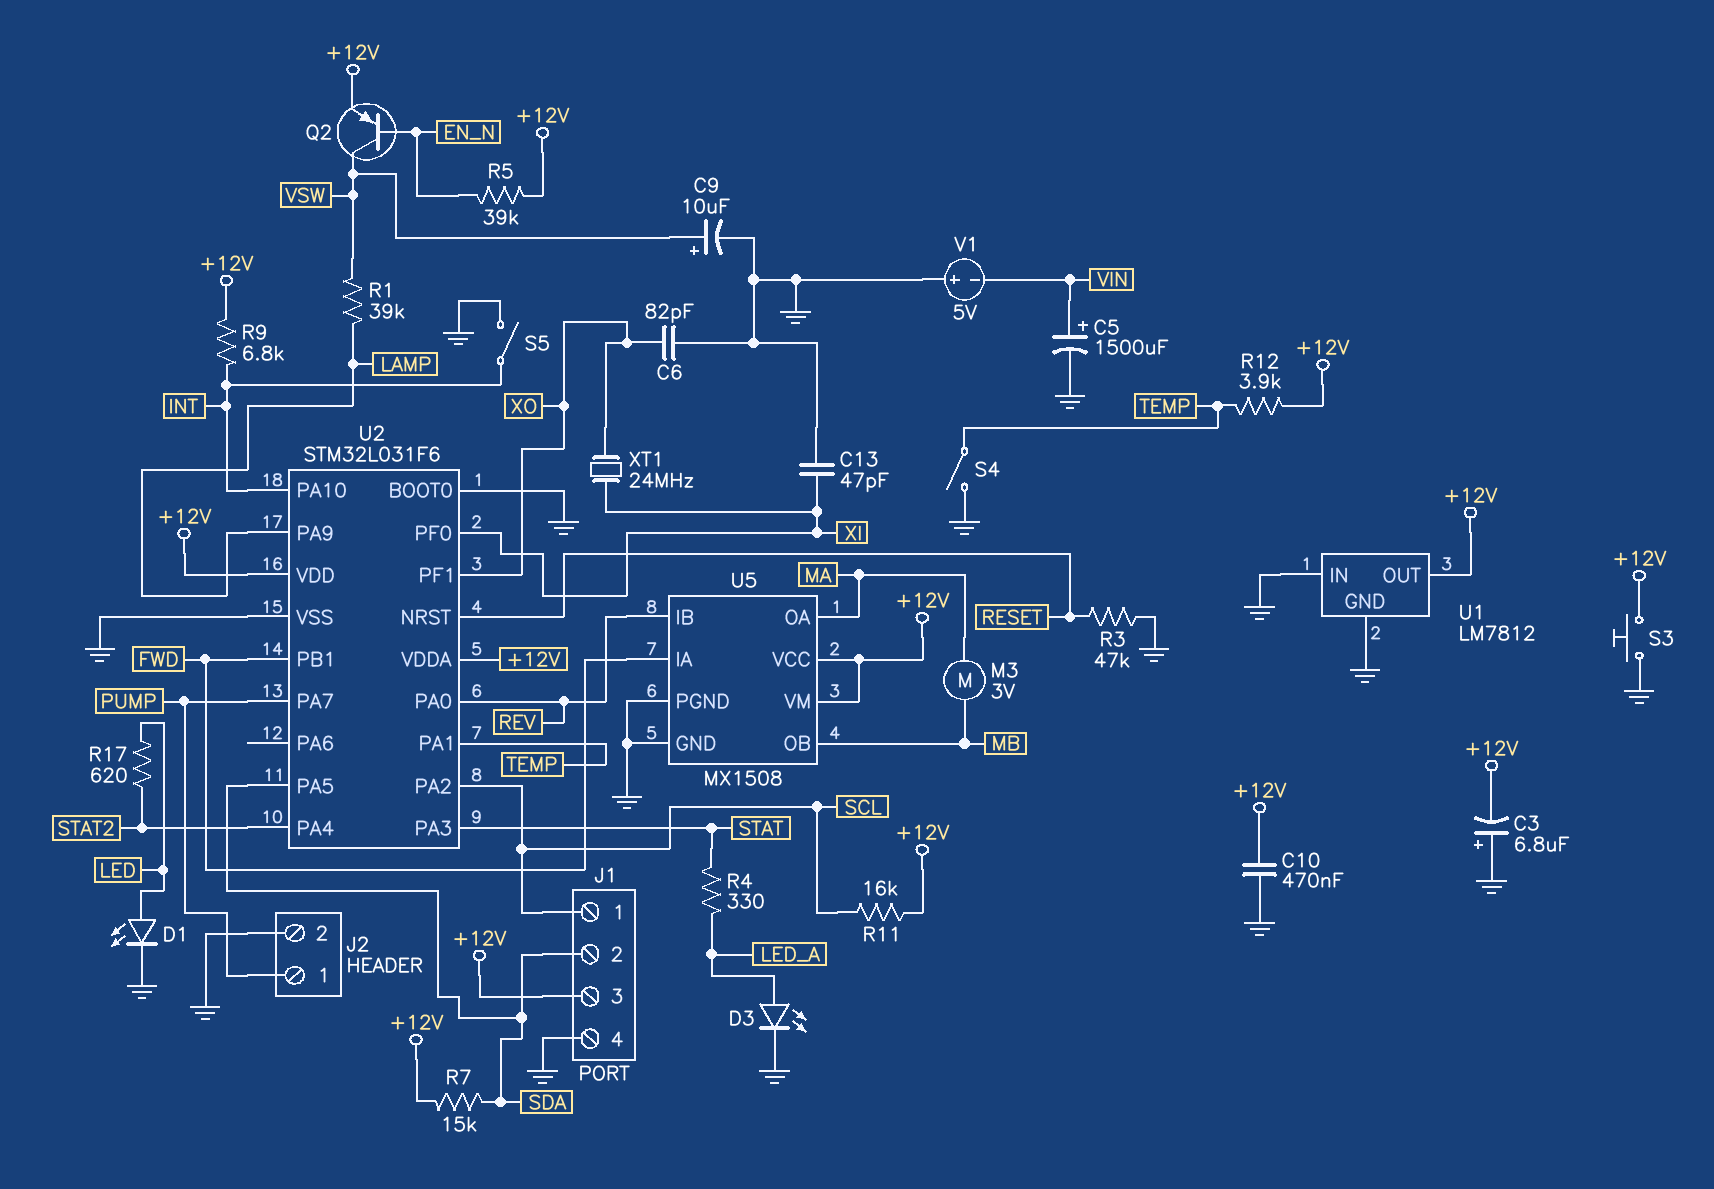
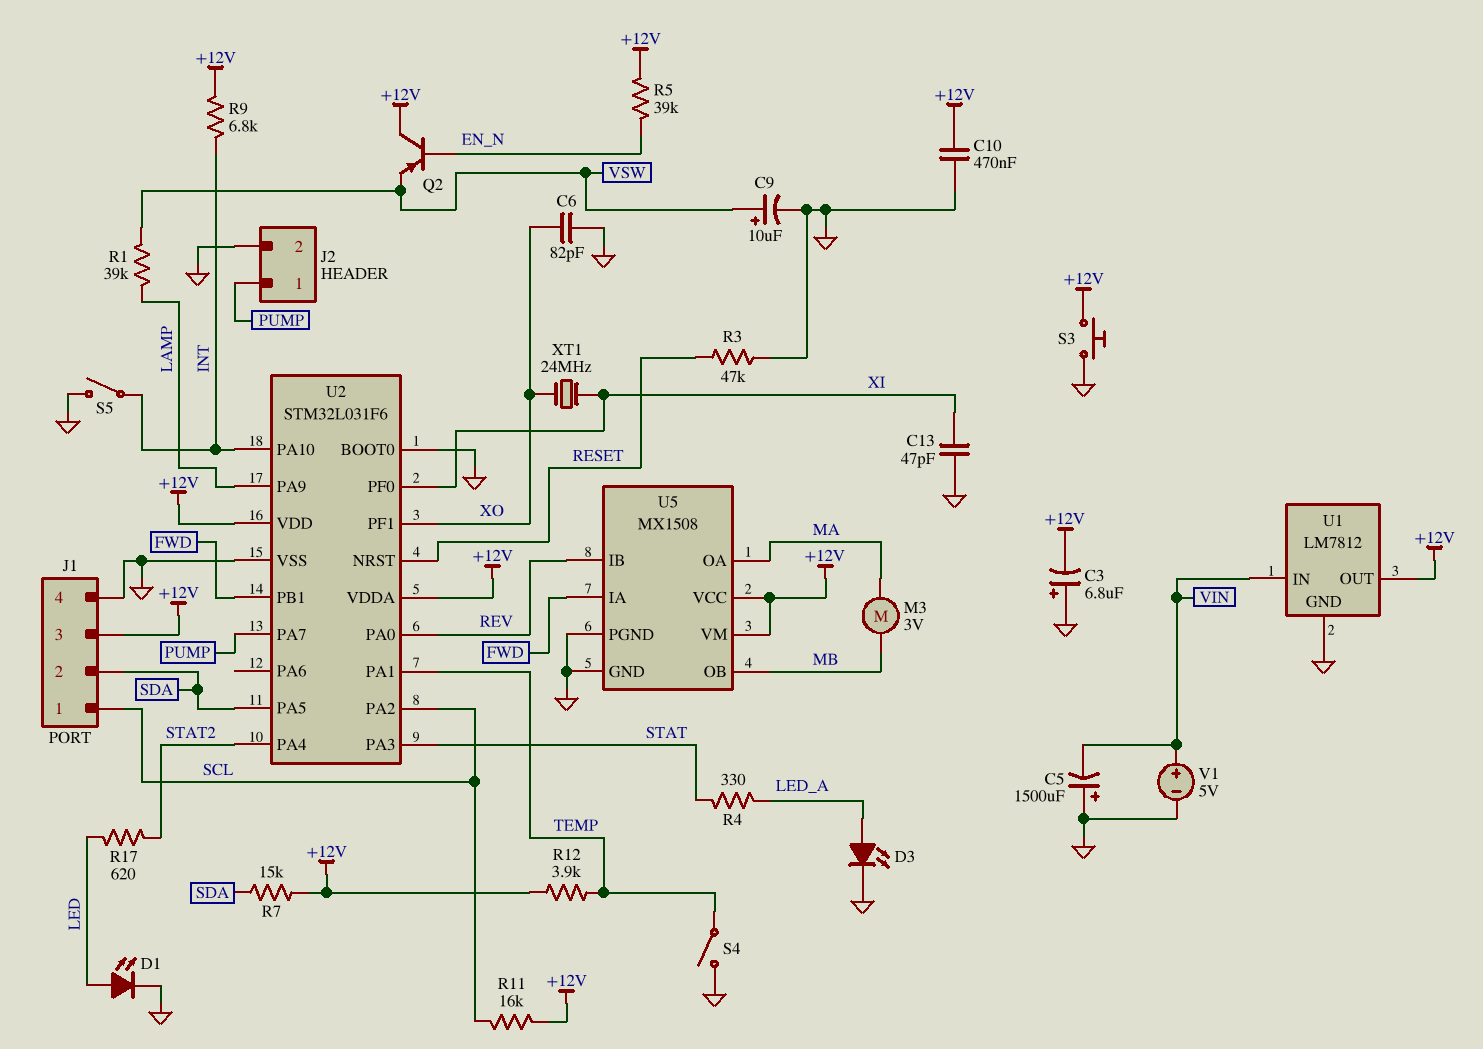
C5: 1500uF (plus VIN, minus GND) -> 1500uF (plus GND, minus VIN)
Q2: PNP (B EN_N, C VSW, E +12V) -> PNP (B EN_N, C +12V, E VSW)
U1 pin IN: GND -> VIN
V1: 5V (plus GND, minus VIN) -> 5V (plus VIN, minus GND)

